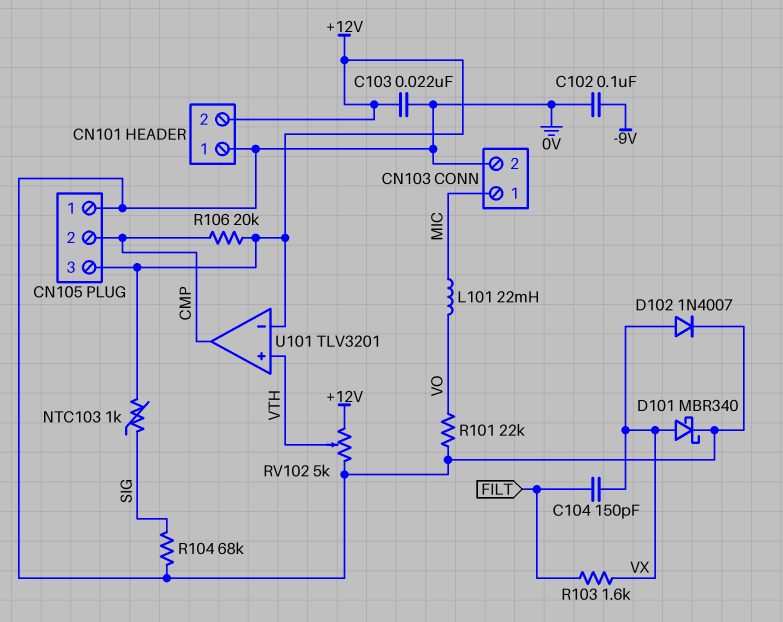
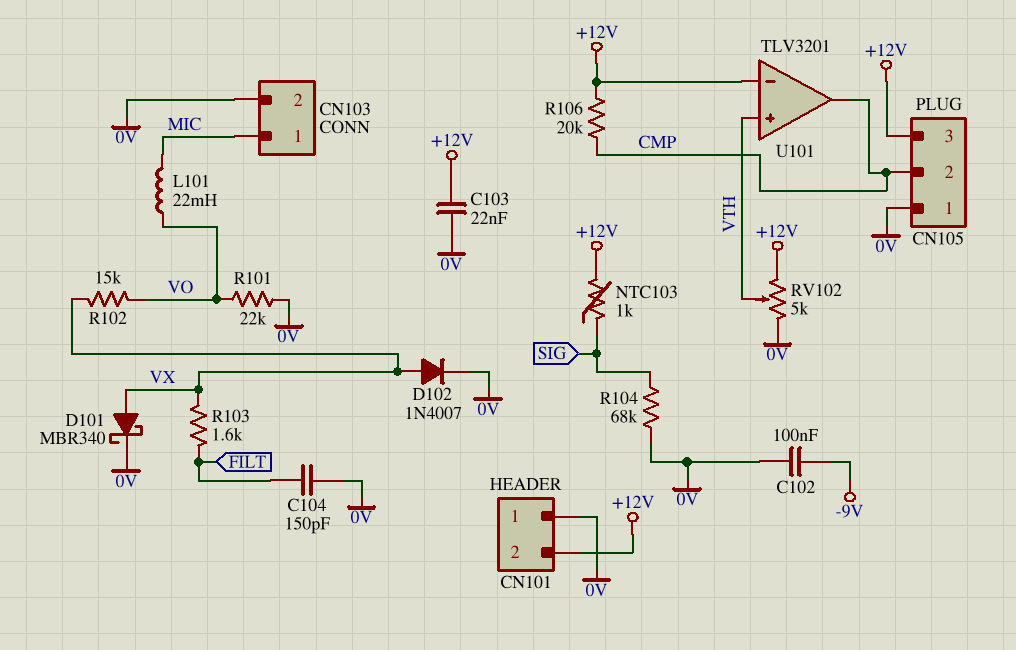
C104: 150pF (FILT, VX) -> 150pF (0V, FILT)
R102: none -> 15k (VO, VX)

